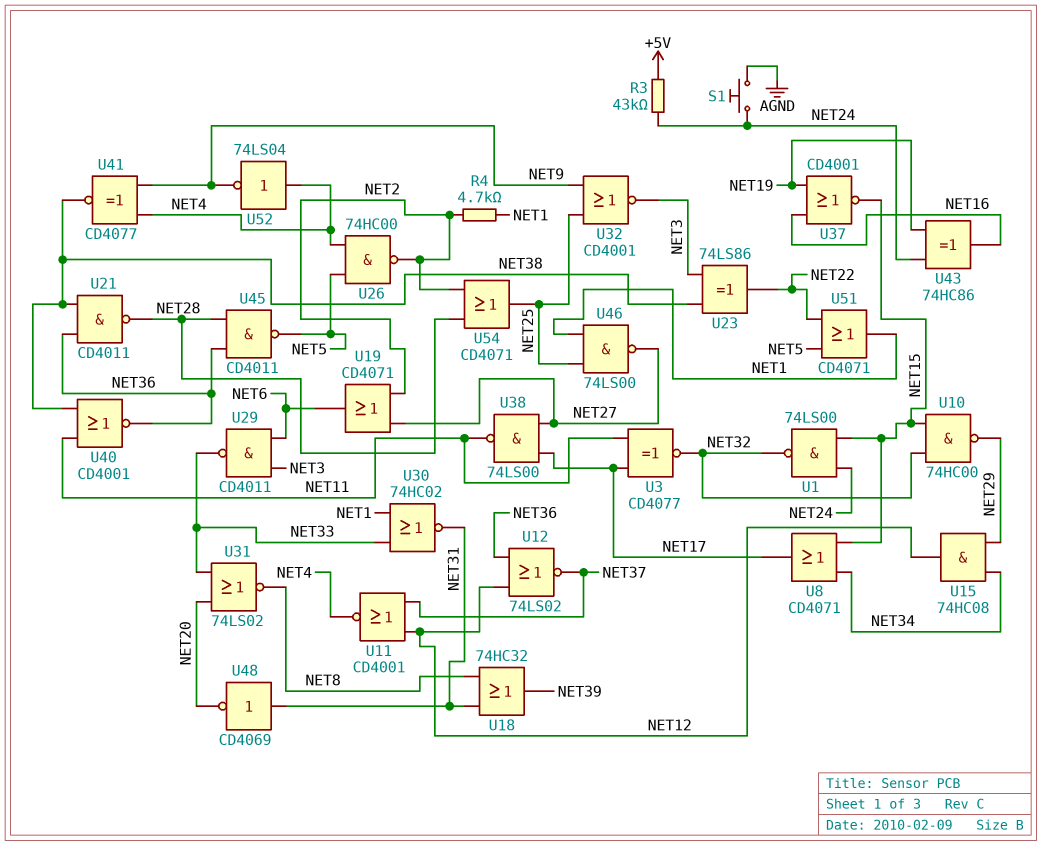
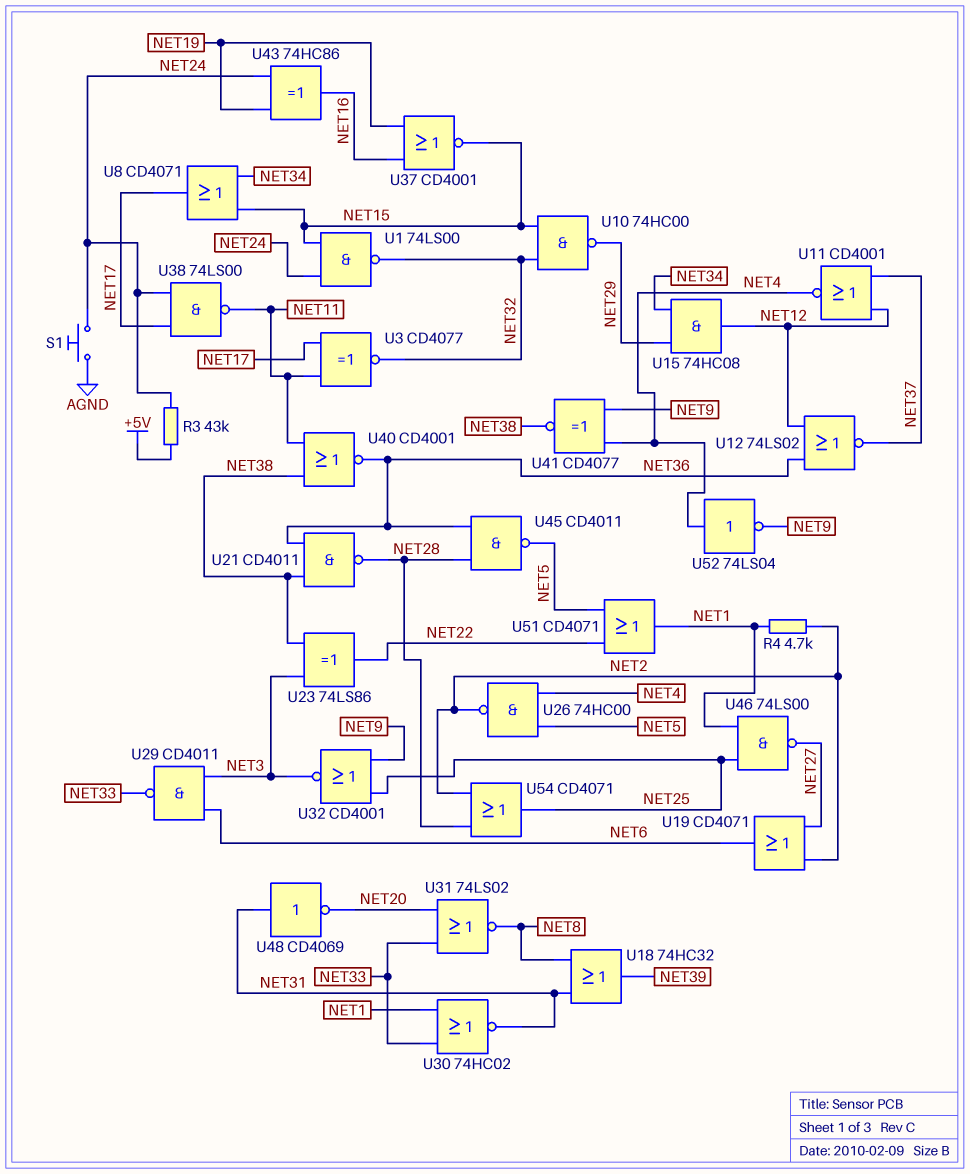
U38: NAND 74LS00 (in NET17, in NET27, out NET11) -> NAND 74LS00 (in NET17, in NET24, out NET11)

